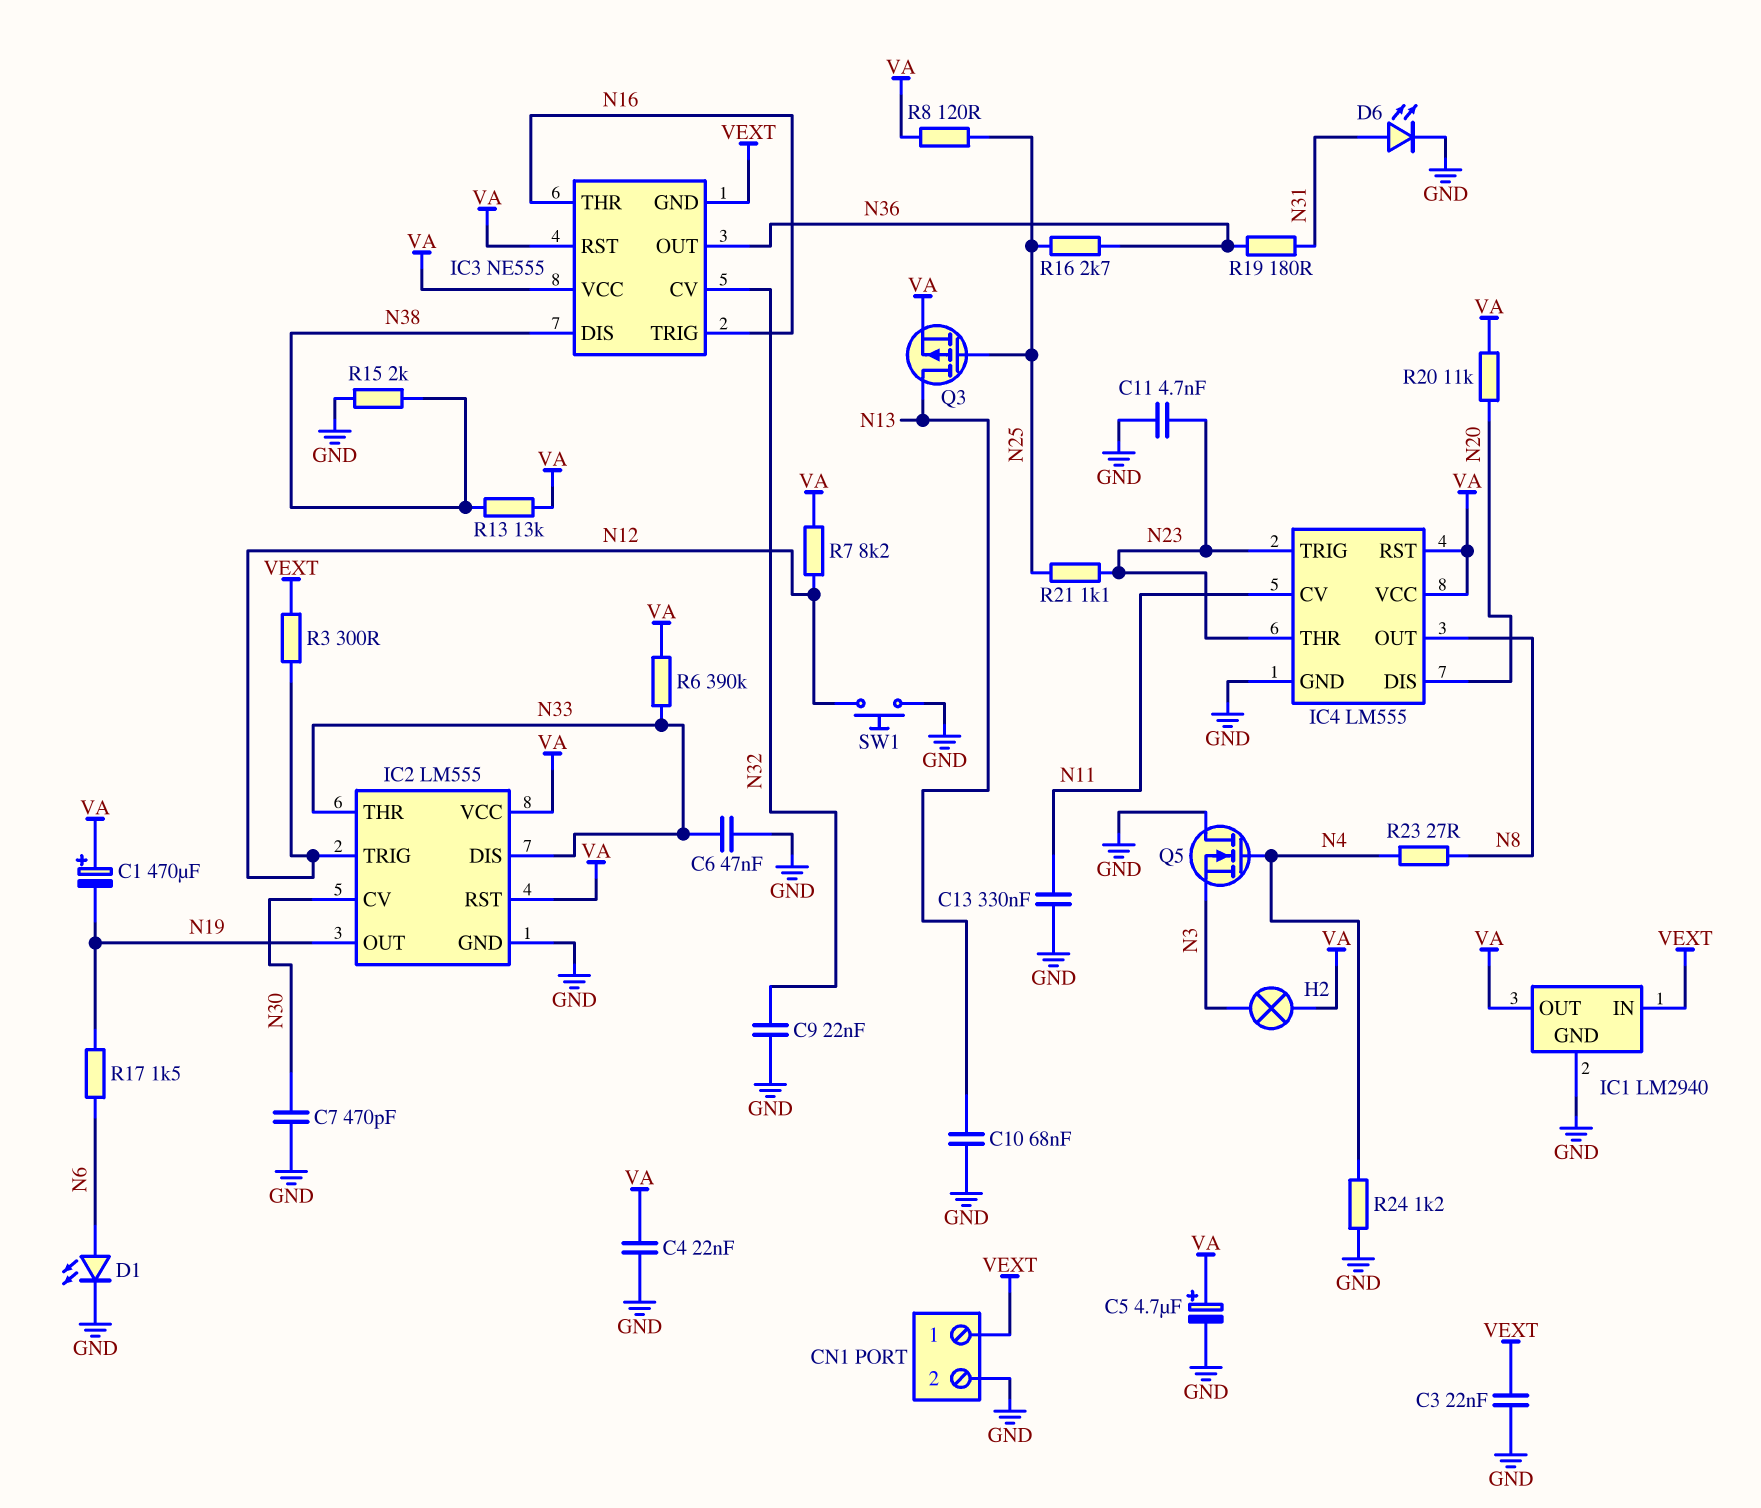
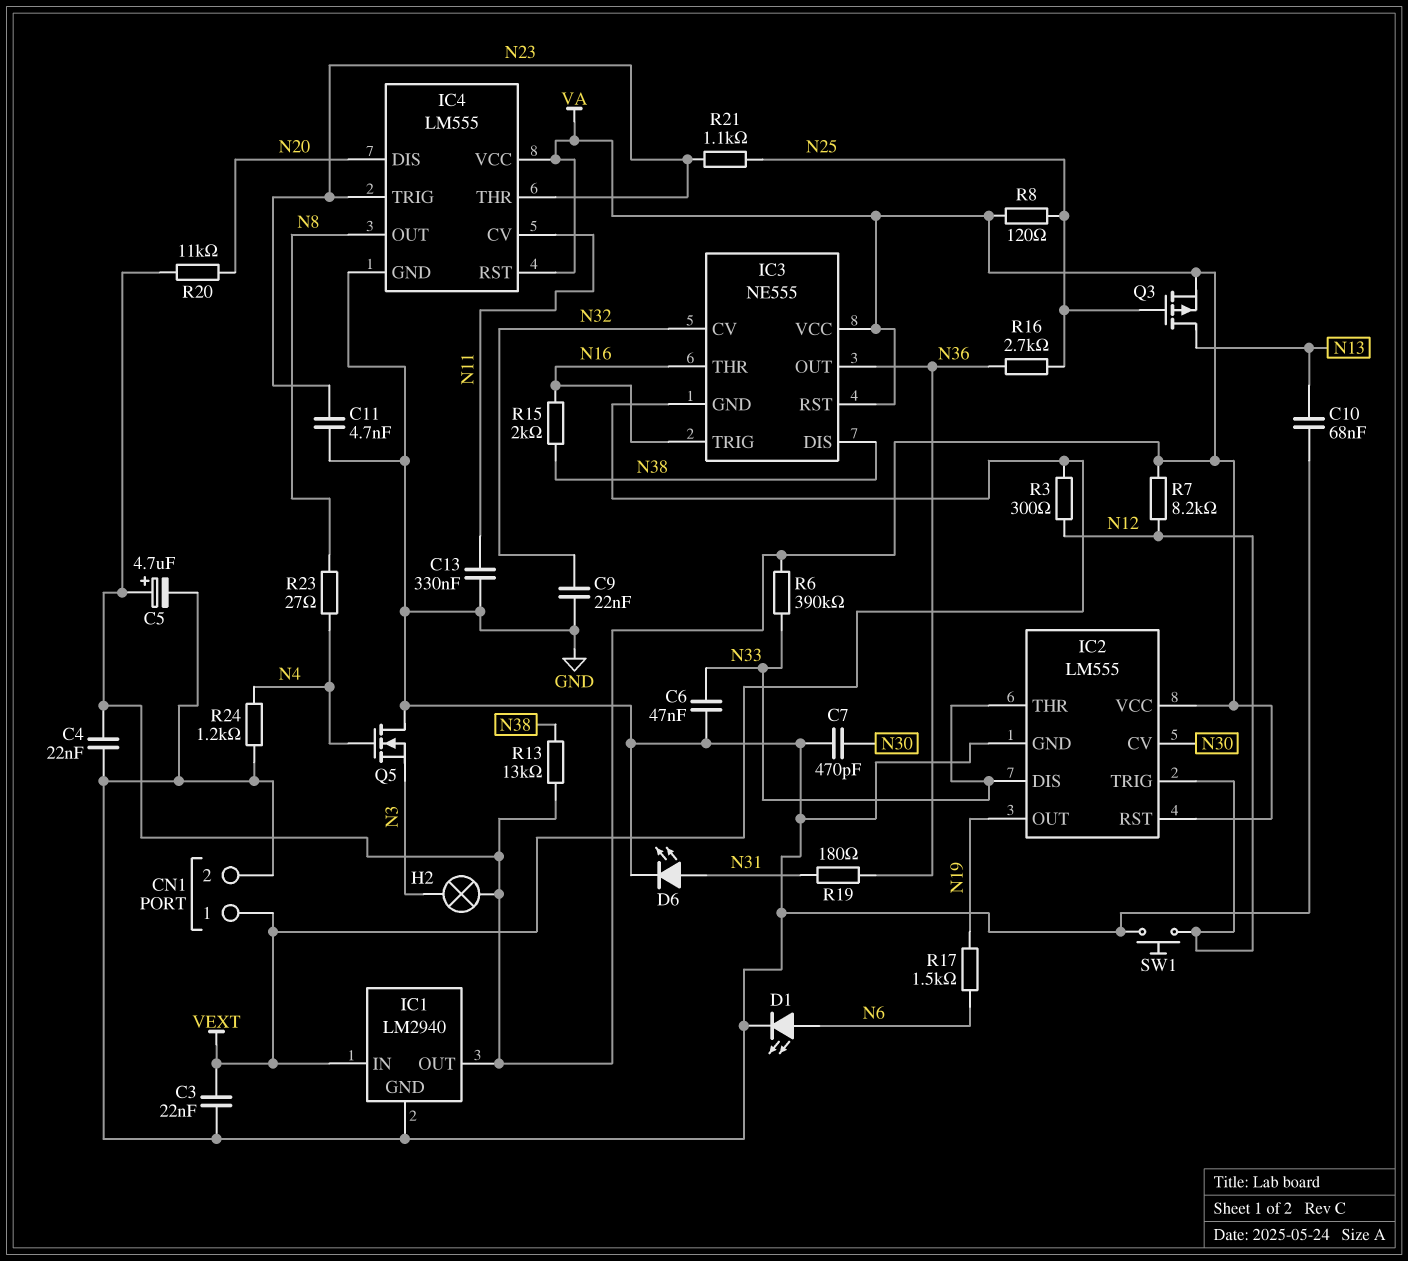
C1: 470uF (plus VA, minus N19) -> none
R15: 2k (GND, N38) -> 2k (N16, N38)

